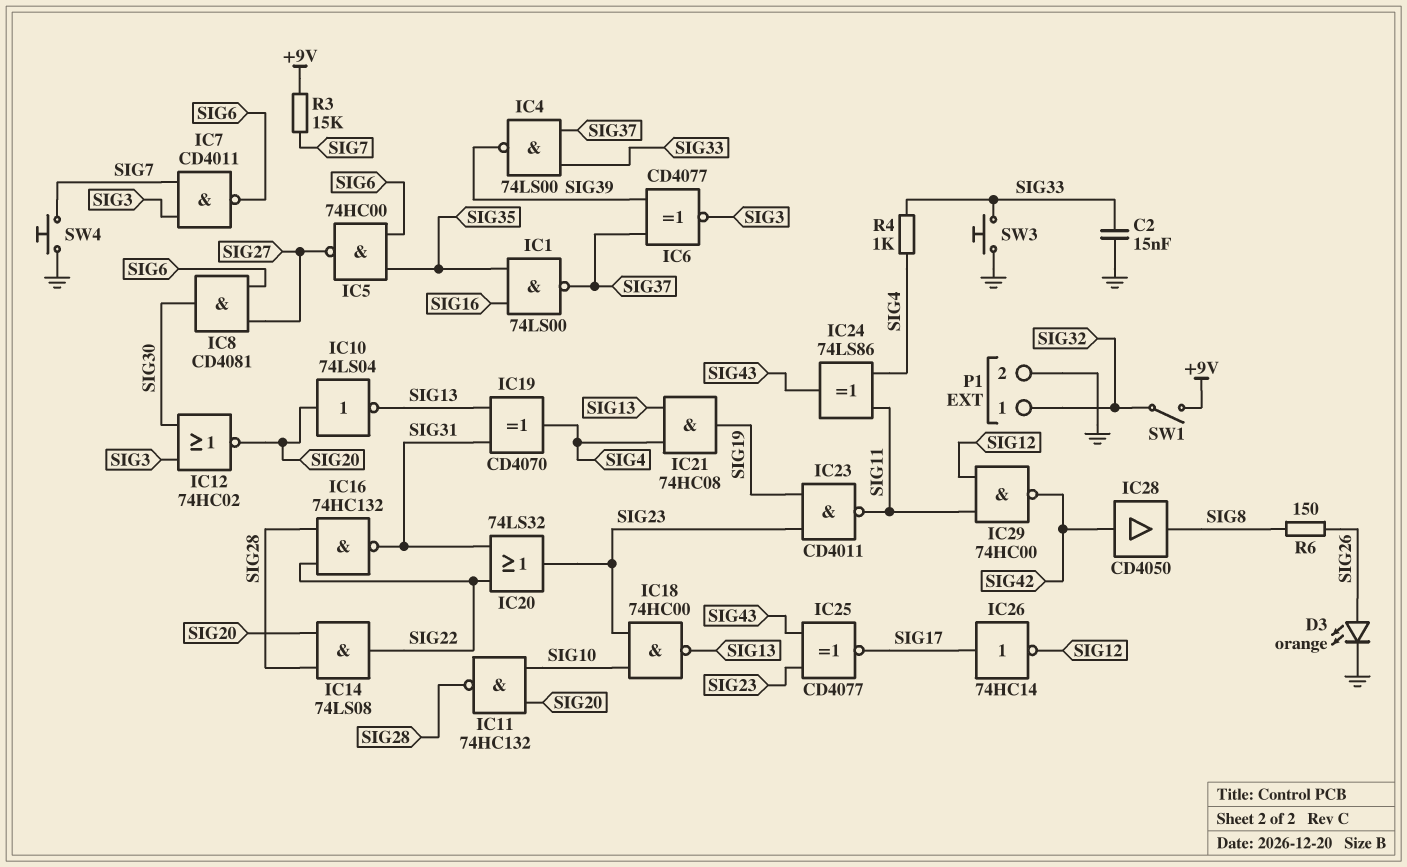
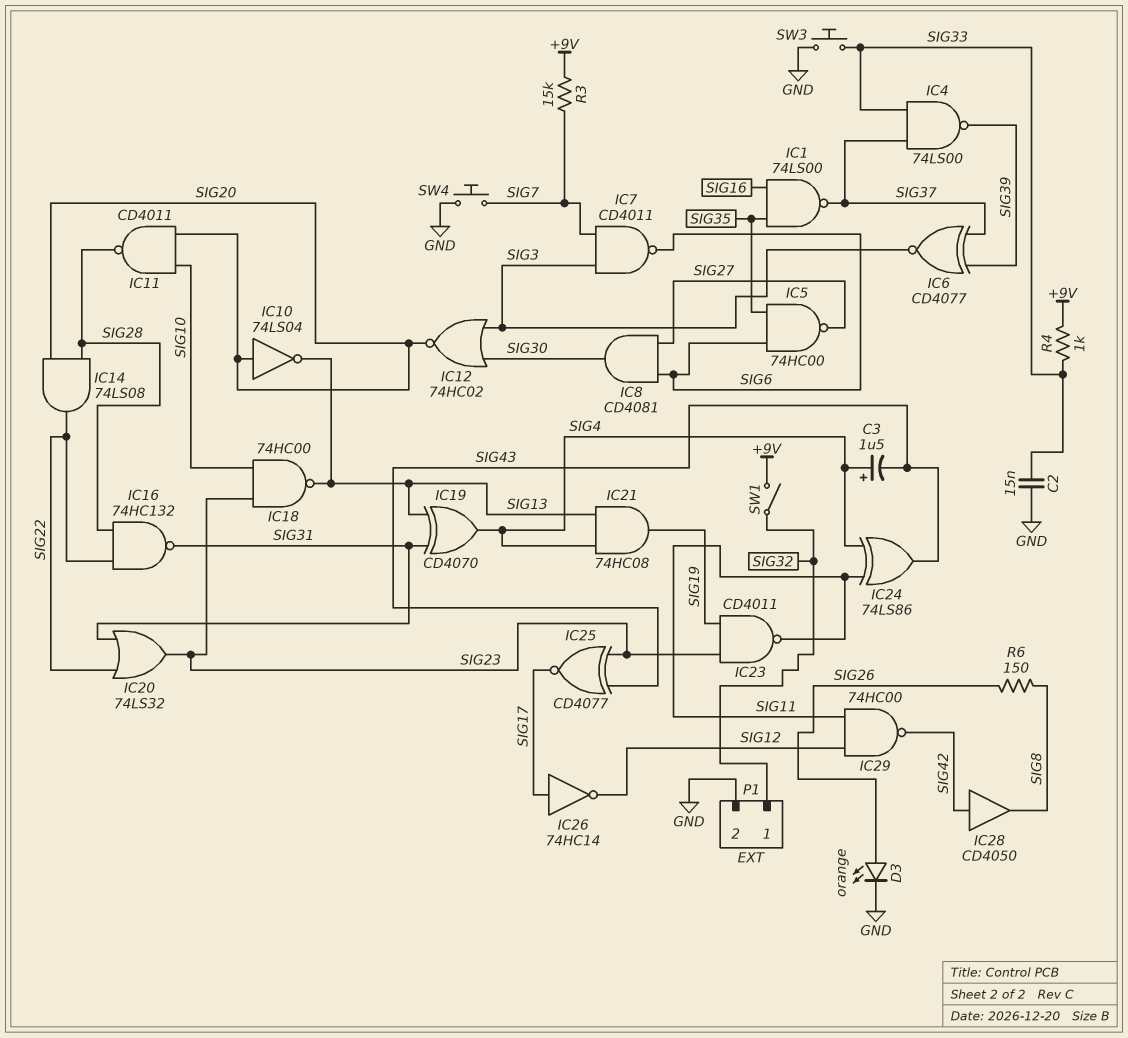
C3: none -> 1.5uF (plus SIG4, minus SIG43)
IC11: NAND 74HC132 (in SIG10, in SIG20, out SIG28) -> NAND CD4011 (in SIG10, in SIG20, out SIG28)
R4: 1k (SIG4, SIG33) -> 1k (+9V, SIG33)

